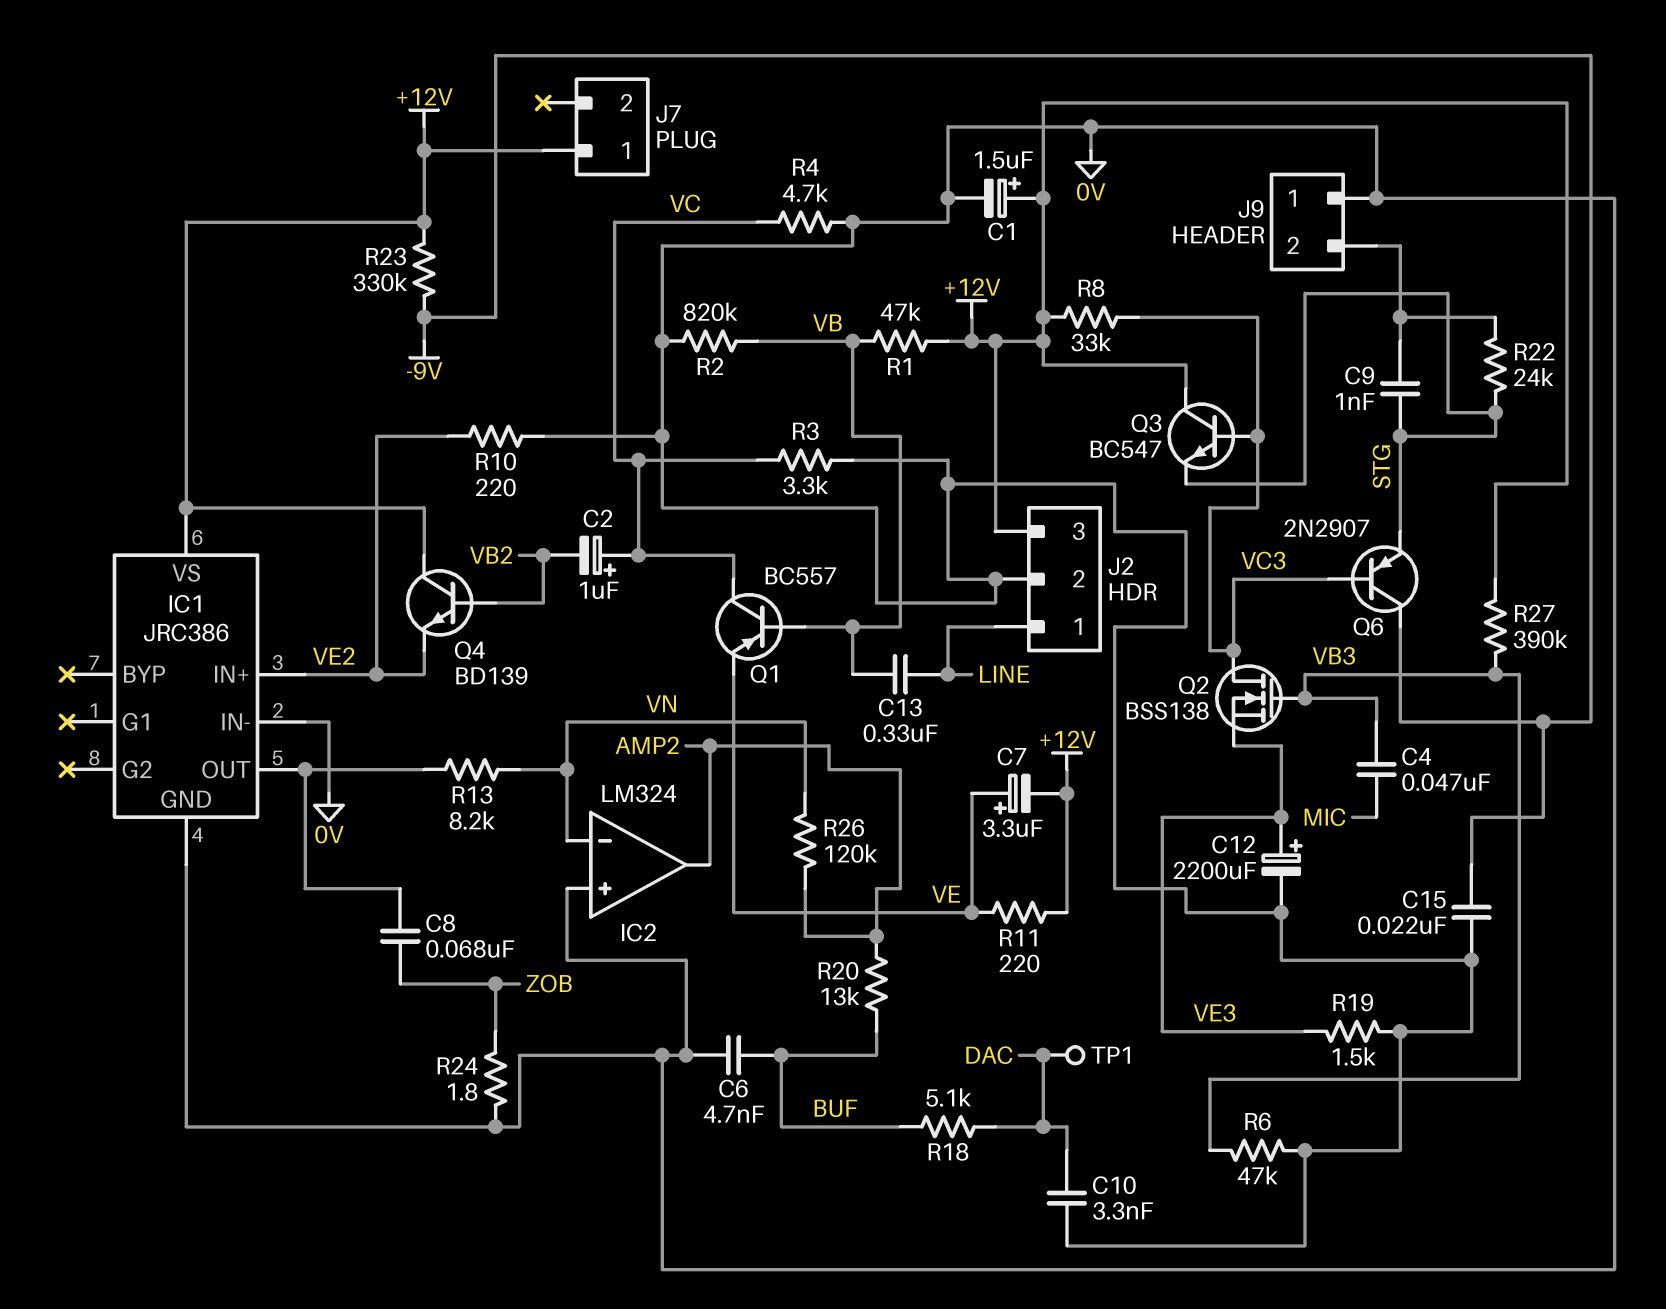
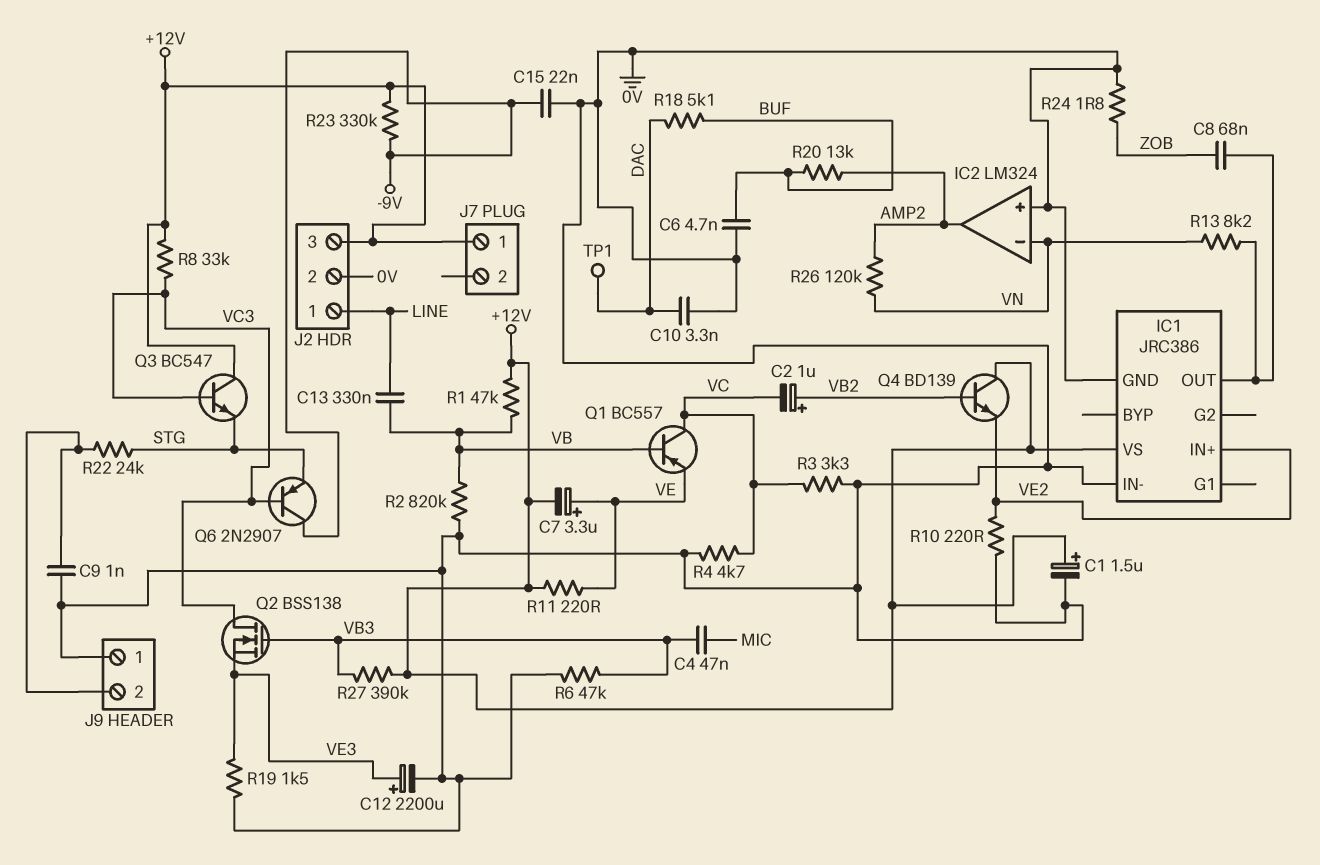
C2: 1uF (plus VC, minus VB2) -> 1uF (plus VB2, minus VC)
C9: 1nF (J9/2, STG) -> 1nF (0V, J9/2)

